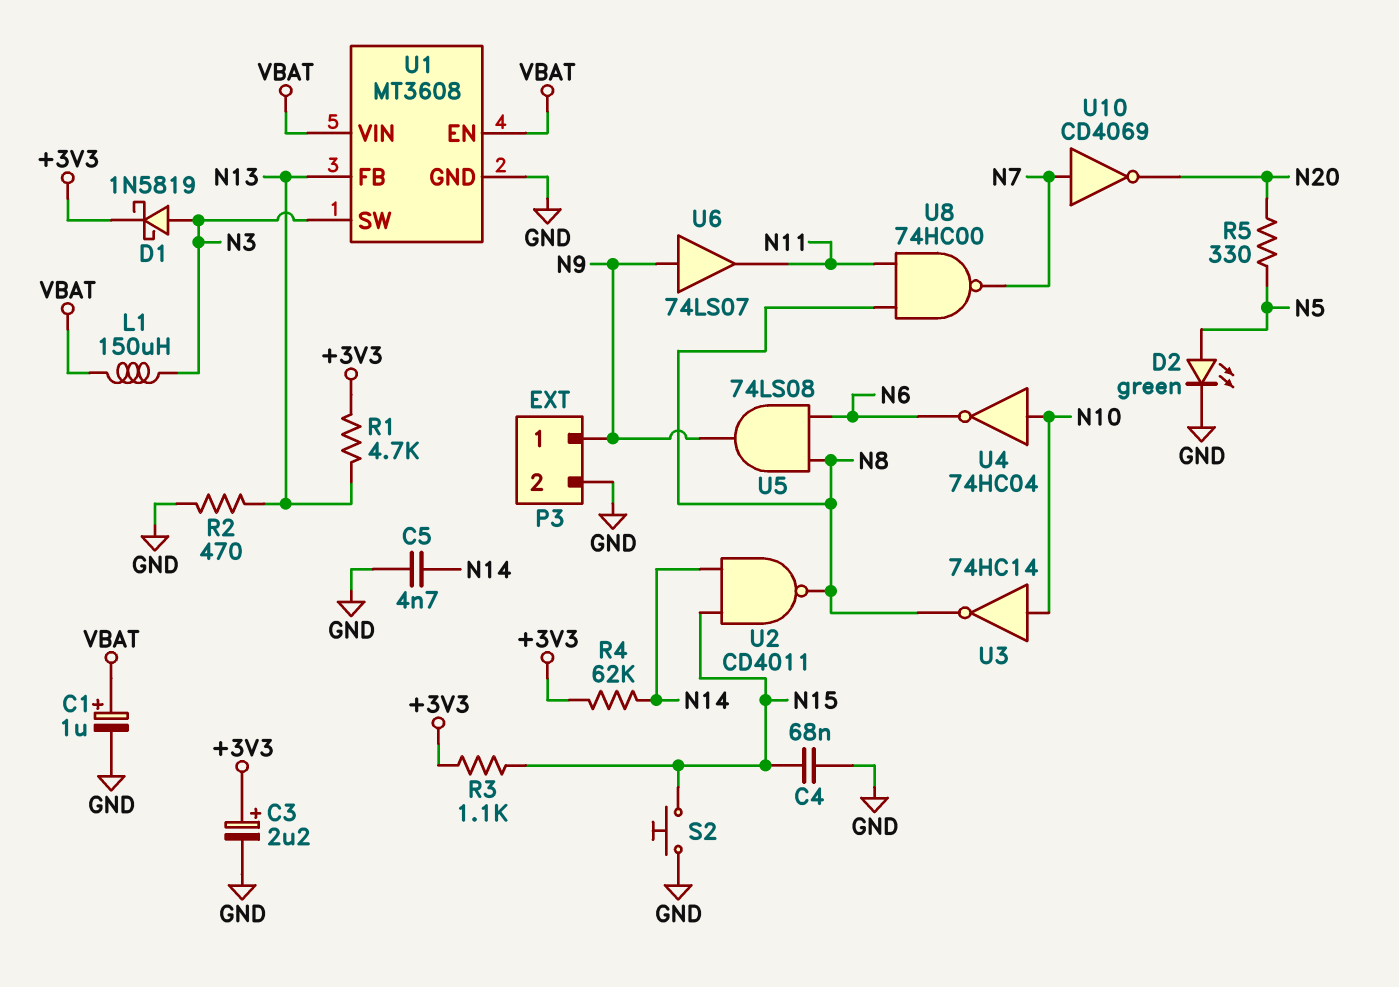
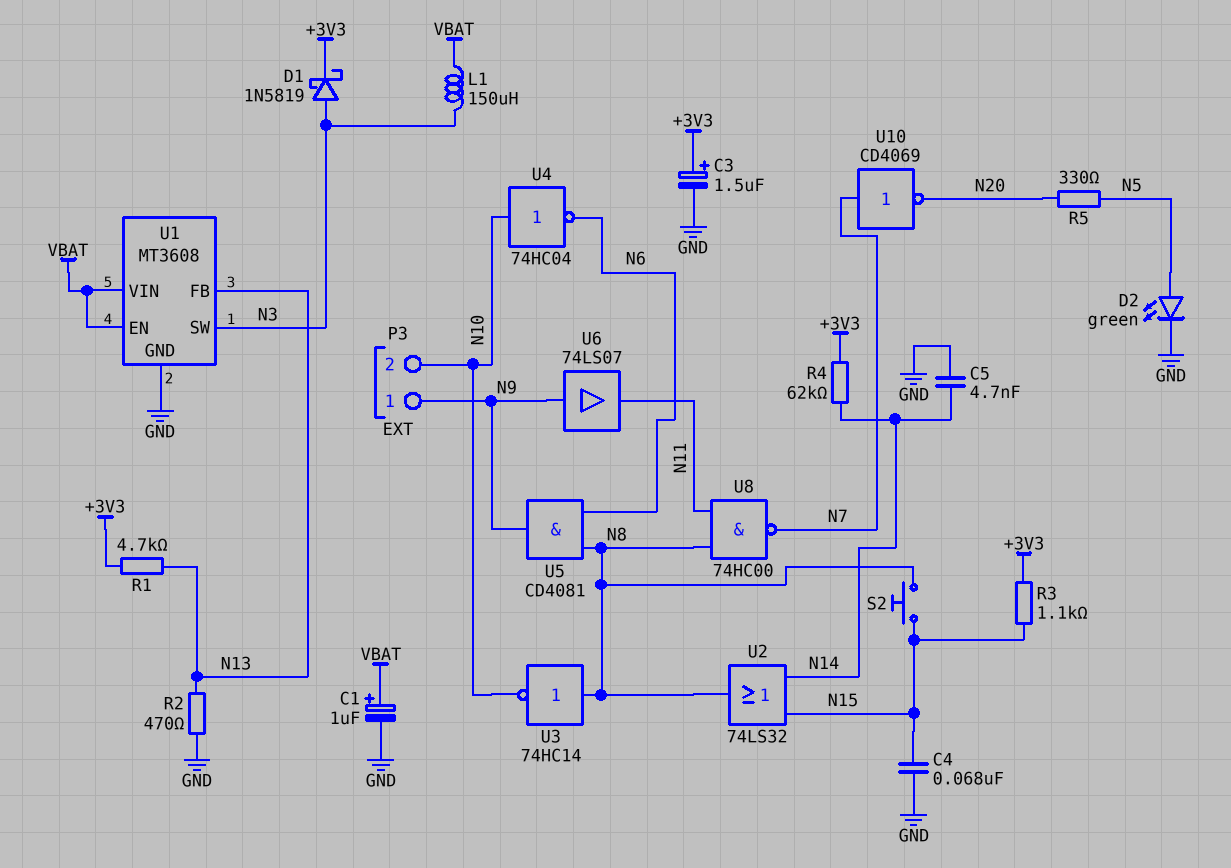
C3: 2.2uF (plus +3V3, minus GND) -> 1.5uF (plus +3V3, minus GND)
P3 pin 2: GND -> N10
S2: button (GND, N15) -> button (N8, N15)
U2: NAND CD4011 (in N14, in N15, out N8) -> OR 74LS32 (in N14, in N15, out N8)
U3: NOT 74HC14 (in N10, out N8) -> NOT 74HC14 (in N8, out N10)
U5: AND 74LS08 (in N6, in N8, out N9) -> AND CD4081 (in N6, in N8, out N9)

